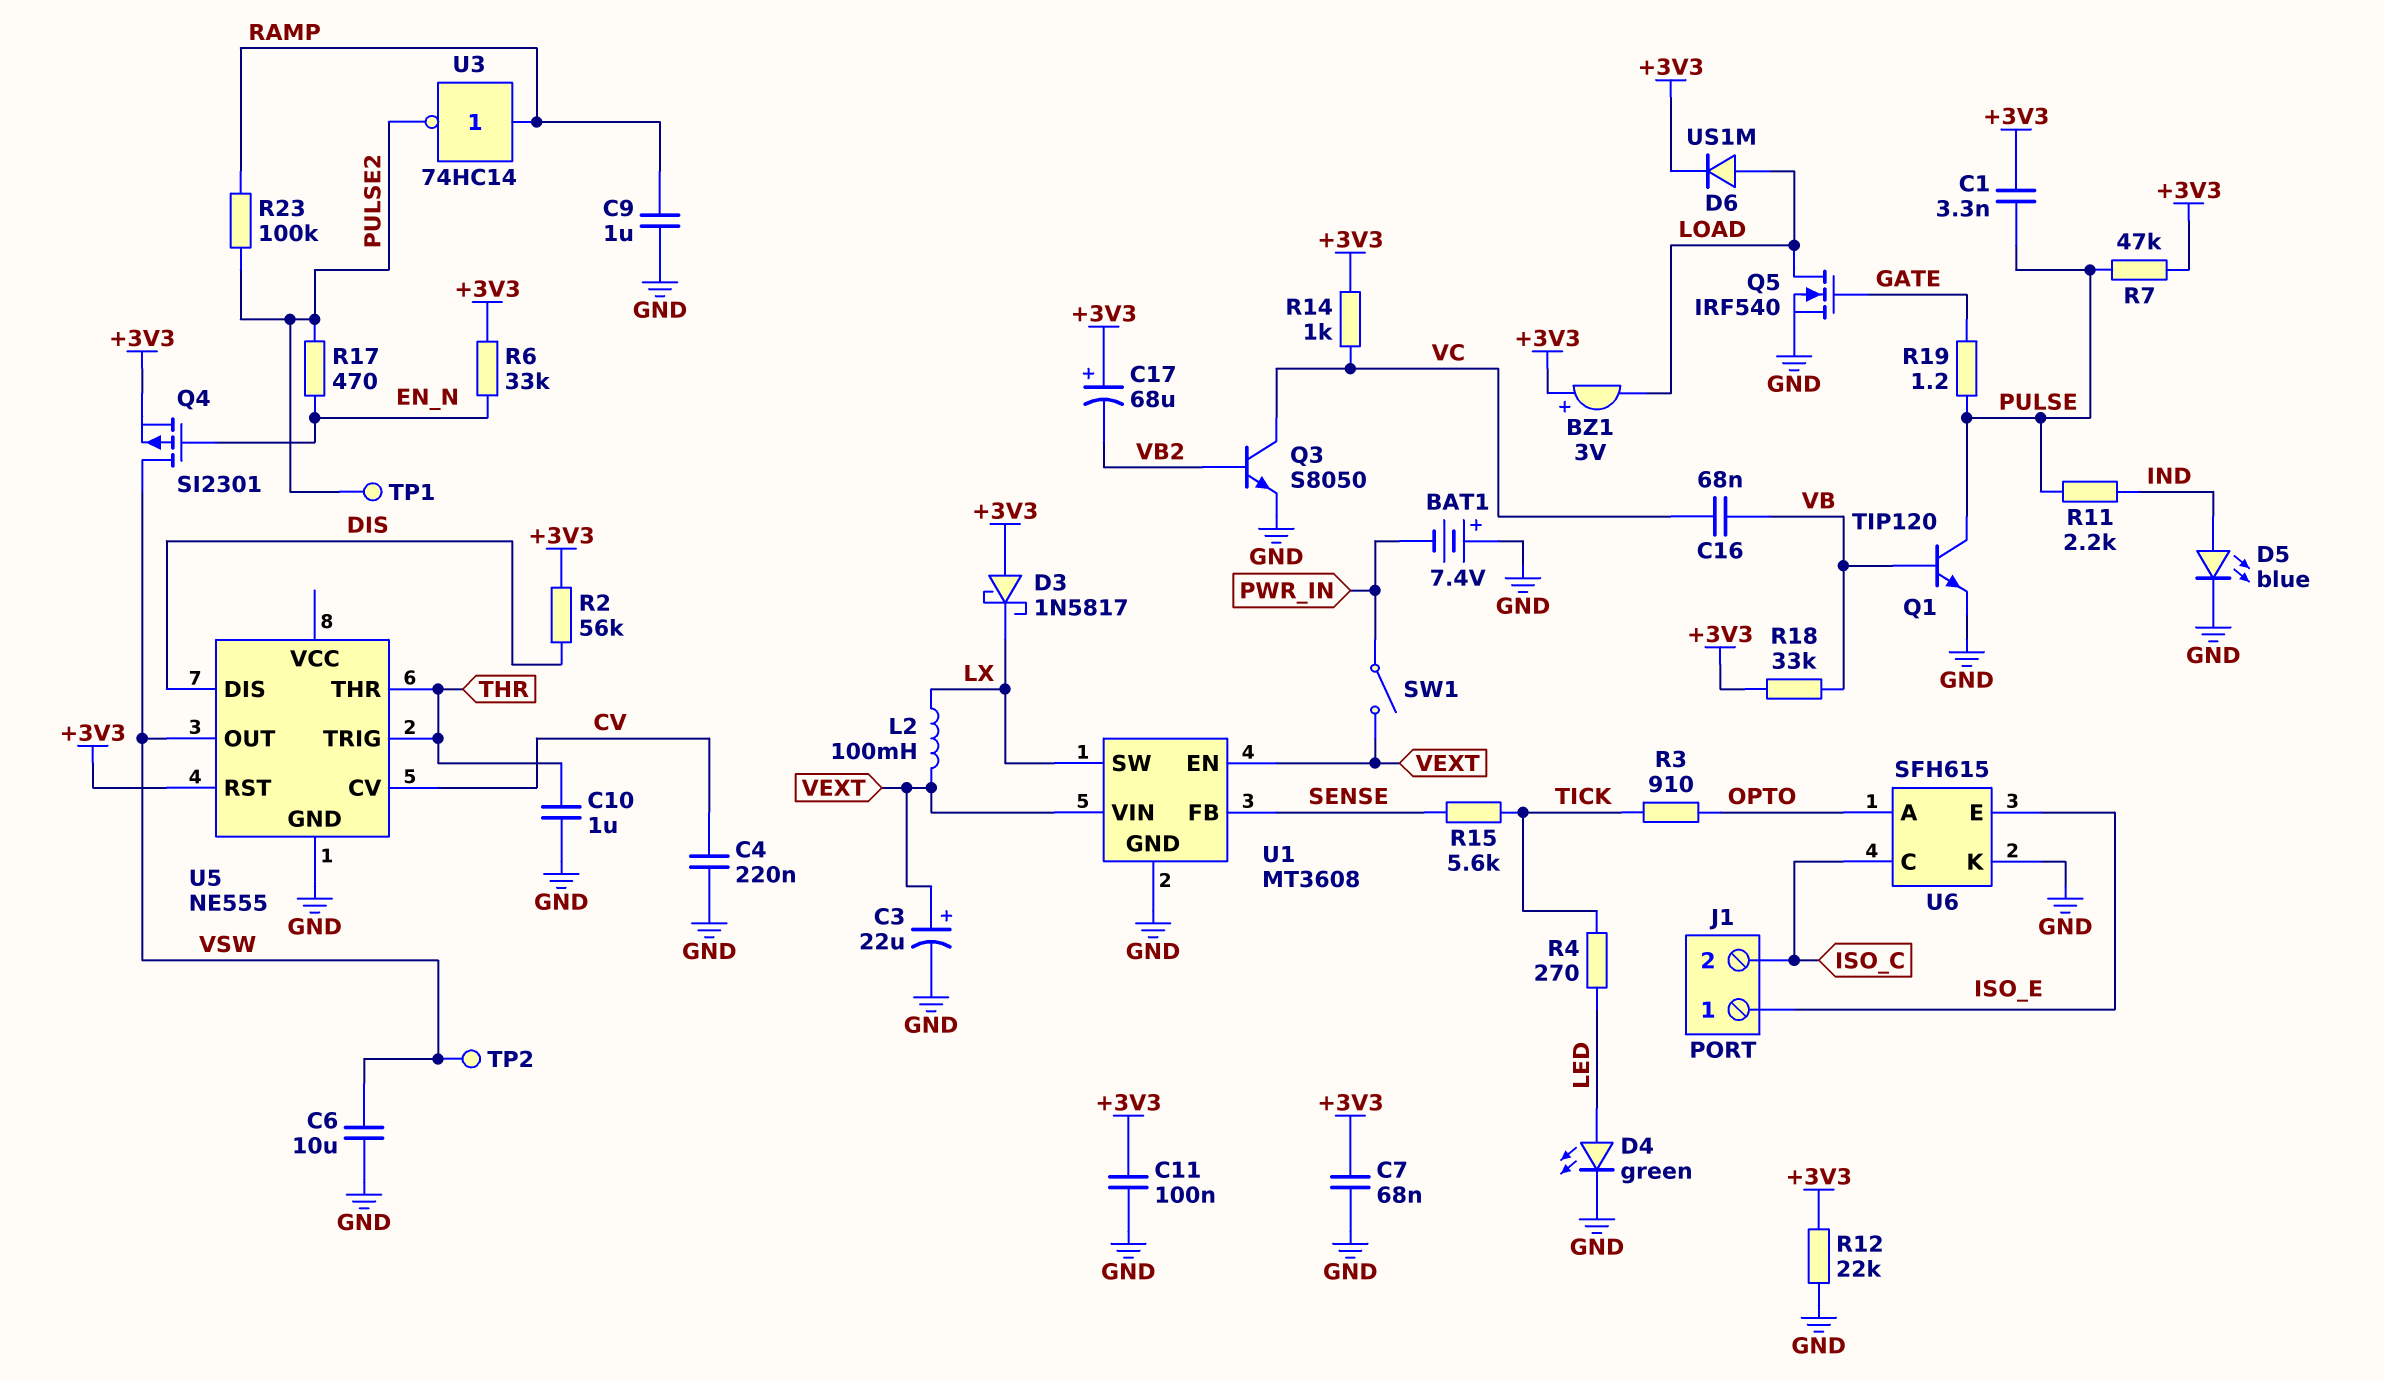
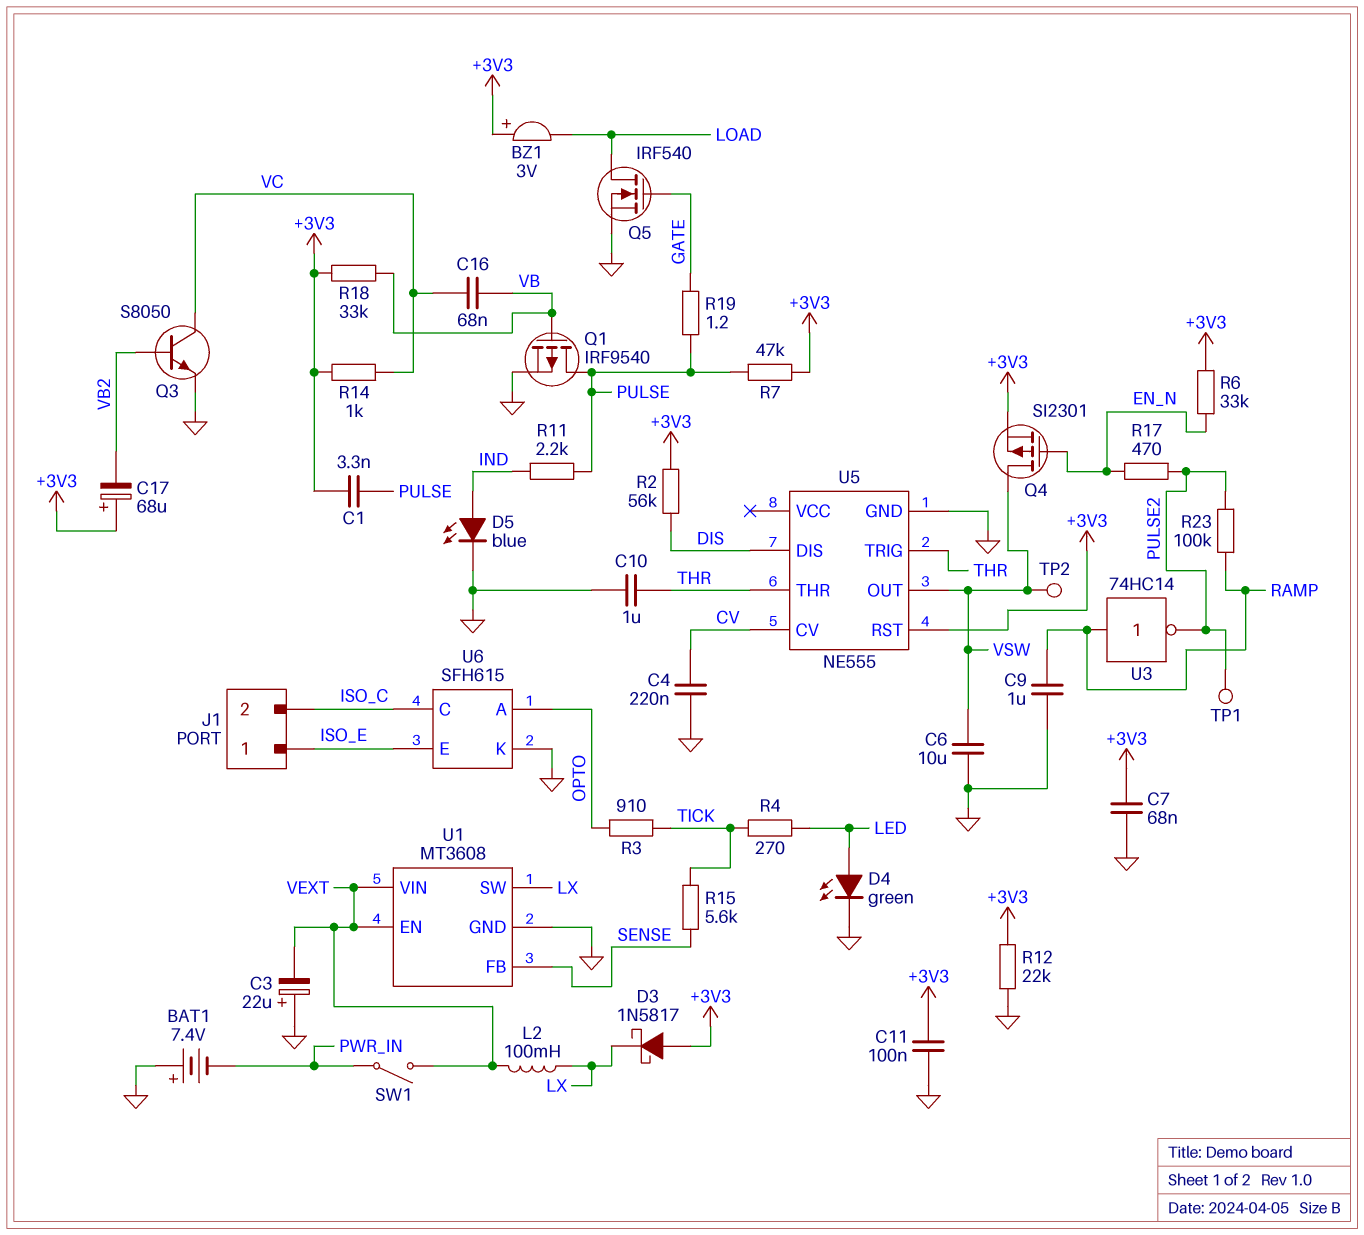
C3: 22uF (plus VEXT, minus GND) -> 22uF (plus GND, minus VEXT)
D6: diode US1M (A LOAD, K +3V3) -> none
Q1: NPN TIP120 (B VB, C PULSE, E GND) -> PMOS IRF9540 (G VB, D PULSE, S GND)

